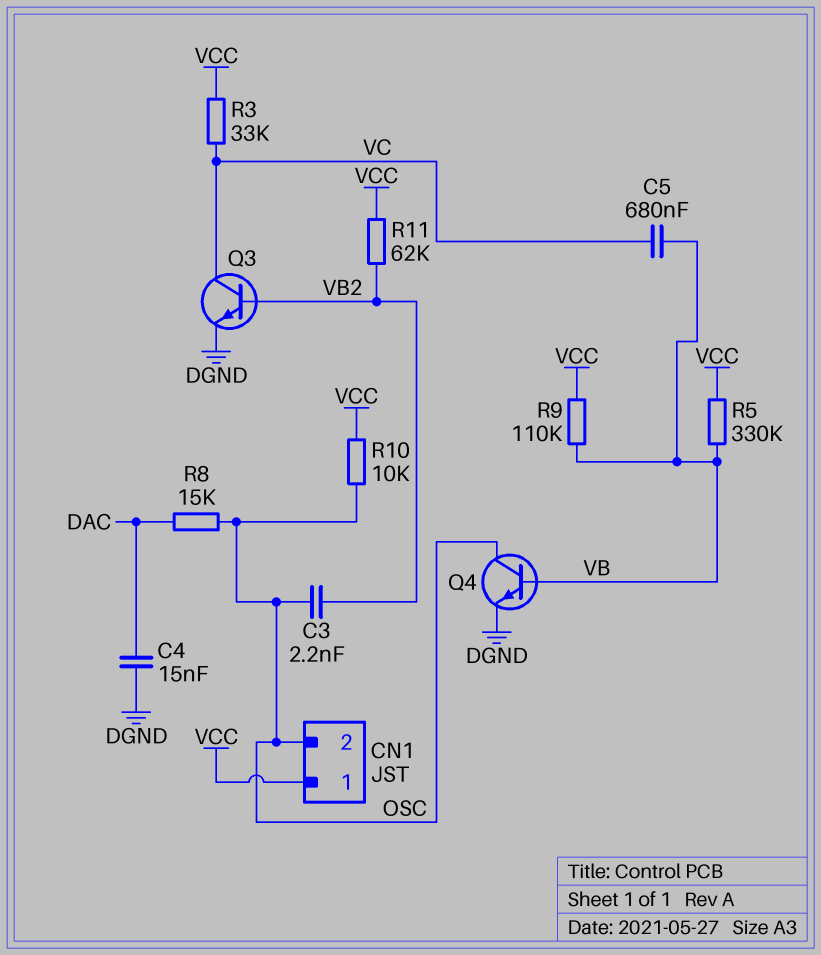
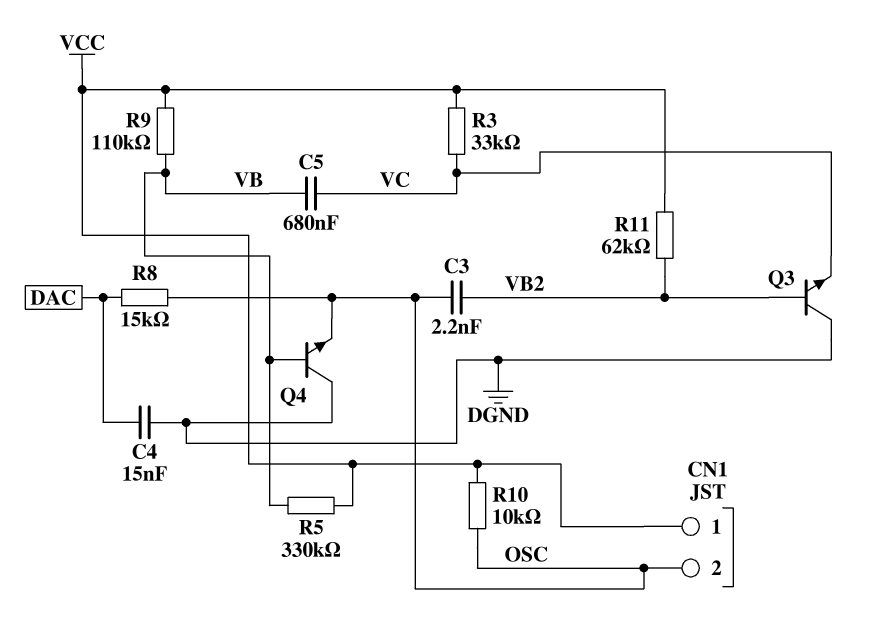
Q3: NPN (B VB2, C VC, E DGND) -> NPN (B VB2, C DGND, E VC)
Q4: NPN (B VB, C OSC, E DGND) -> NPN (B VB, C DGND, E OSC)

